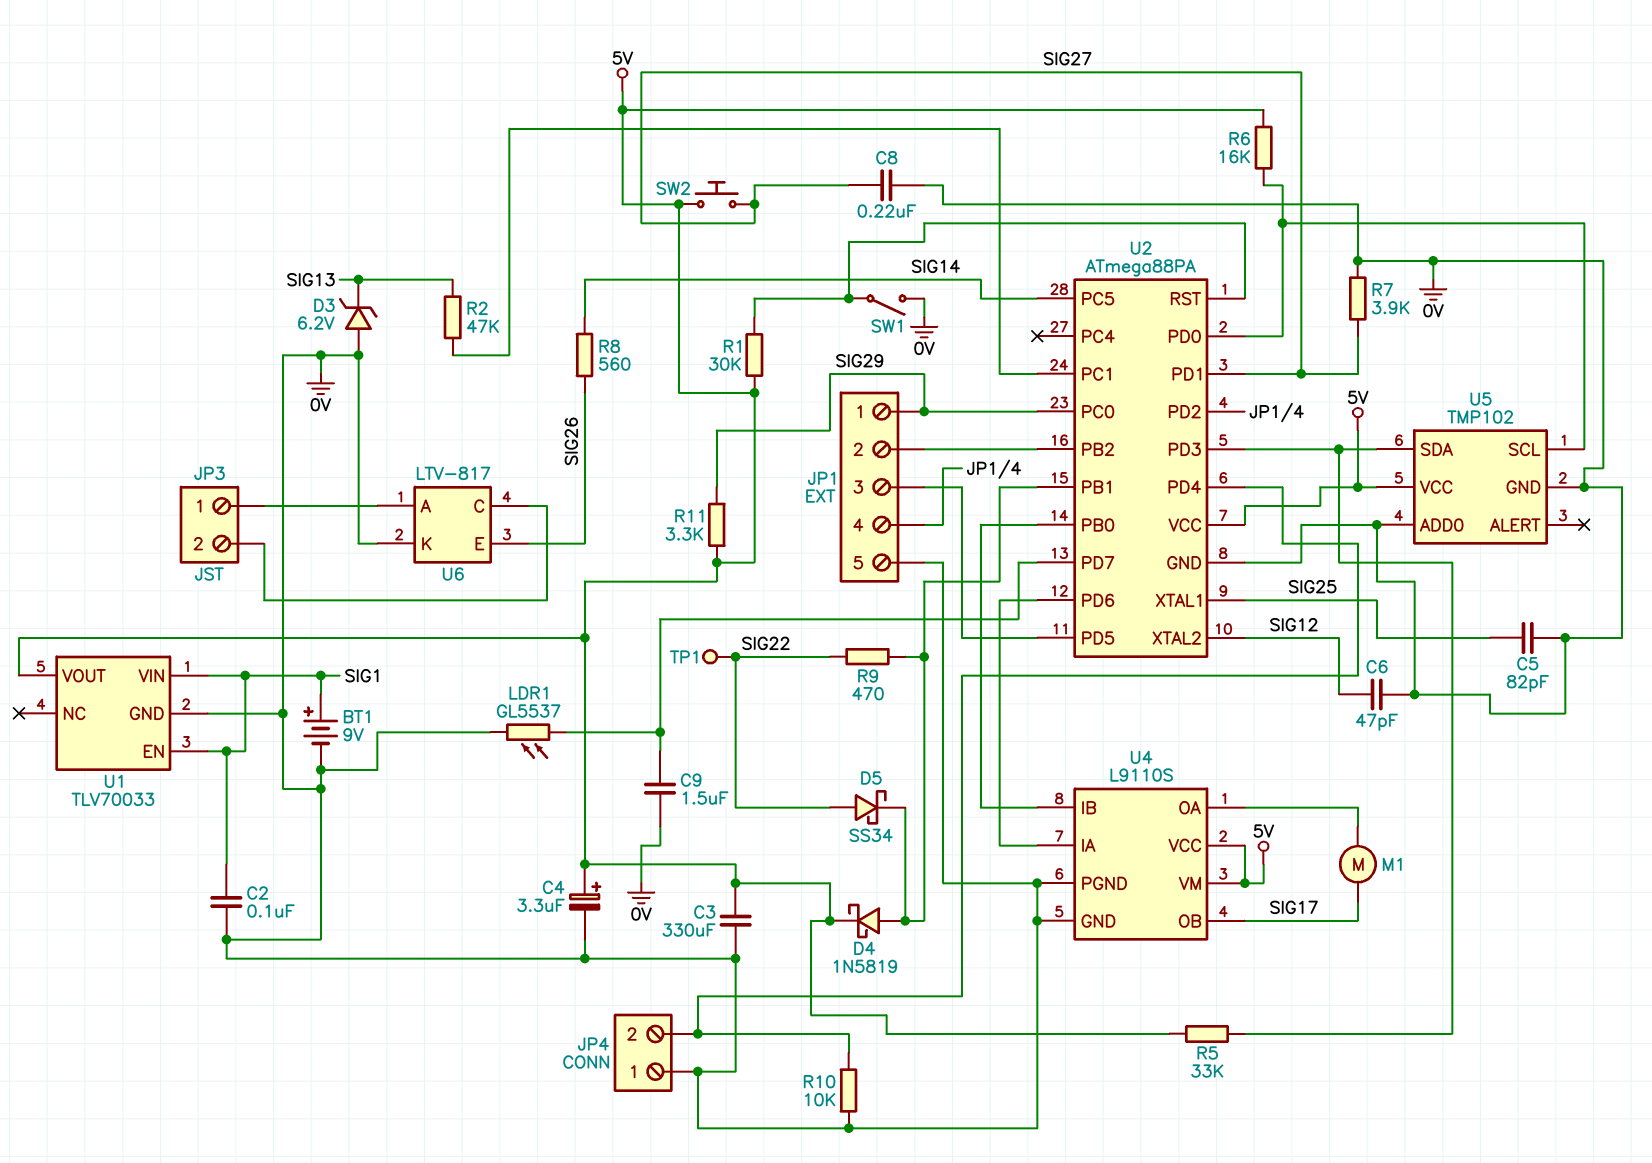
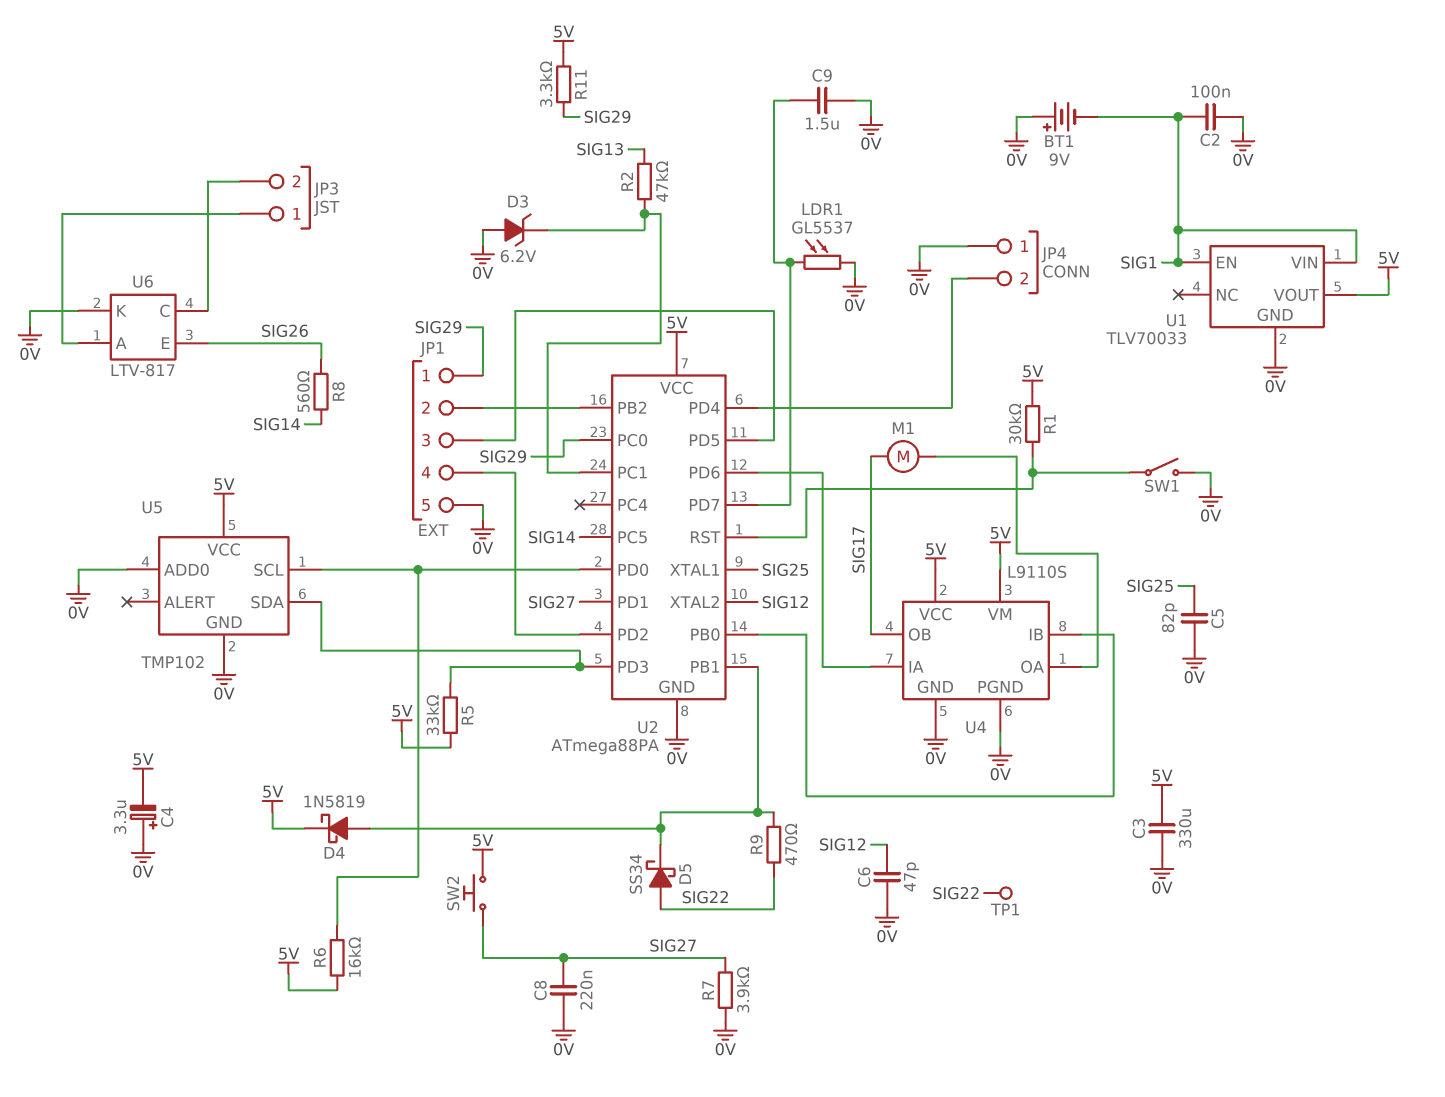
BT1: 9V (plus SIG1, minus 0V) -> 9V (plus 0V, minus SIG1)
C4: 3.3uF (plus 5V, minus 0V) -> 3.3uF (plus 0V, minus 5V)
D3: zener 6.2V (A 0V, K SIG13) -> zener 6.2V (A 0V, K U2/PC1)
R10: 10k (0V, JP4/2) -> none

